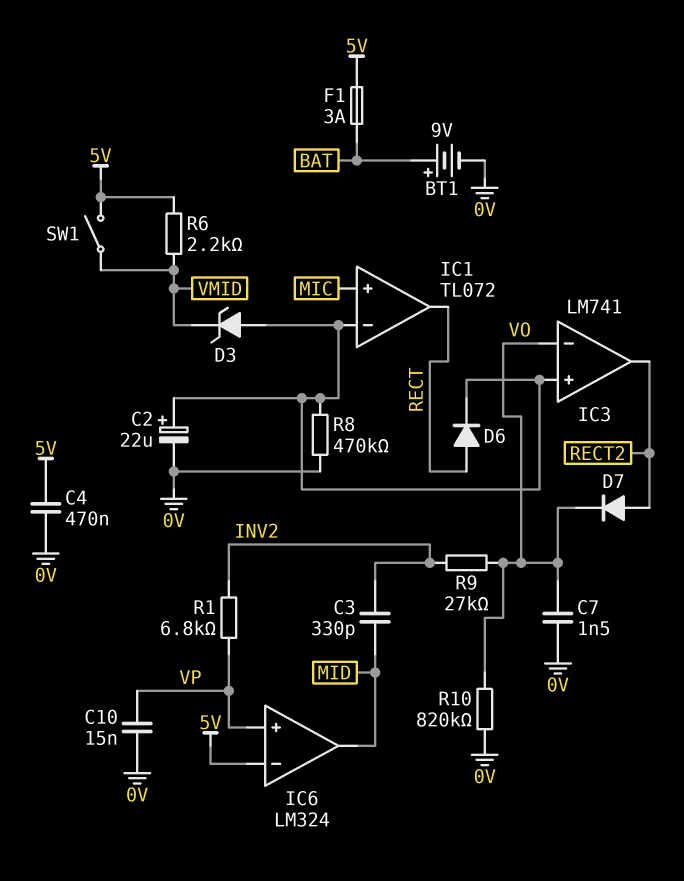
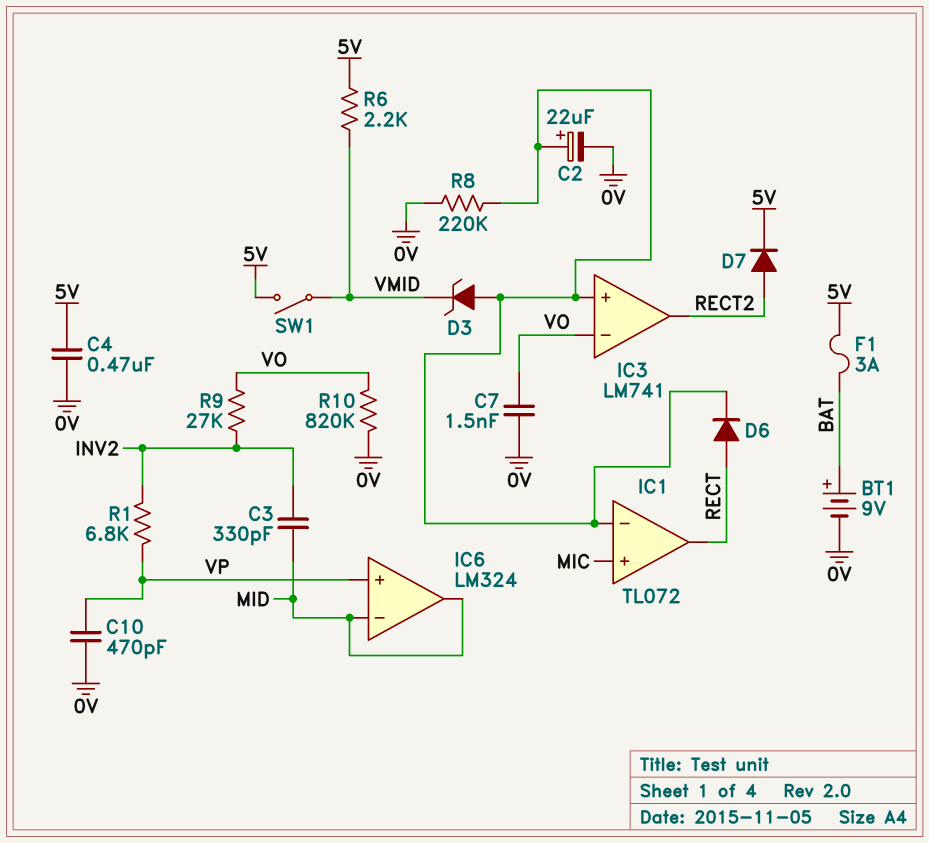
C10: 15nF (0V, VP) -> 470pF (0V, VP)
D7: diode (A RECT2, K VO) -> diode (A RECT2, K 5V)
IC6 pin in-: 5V -> MID
R8: 470k (0V, IC1/in-) -> 220k (0V, IC1/in-)

